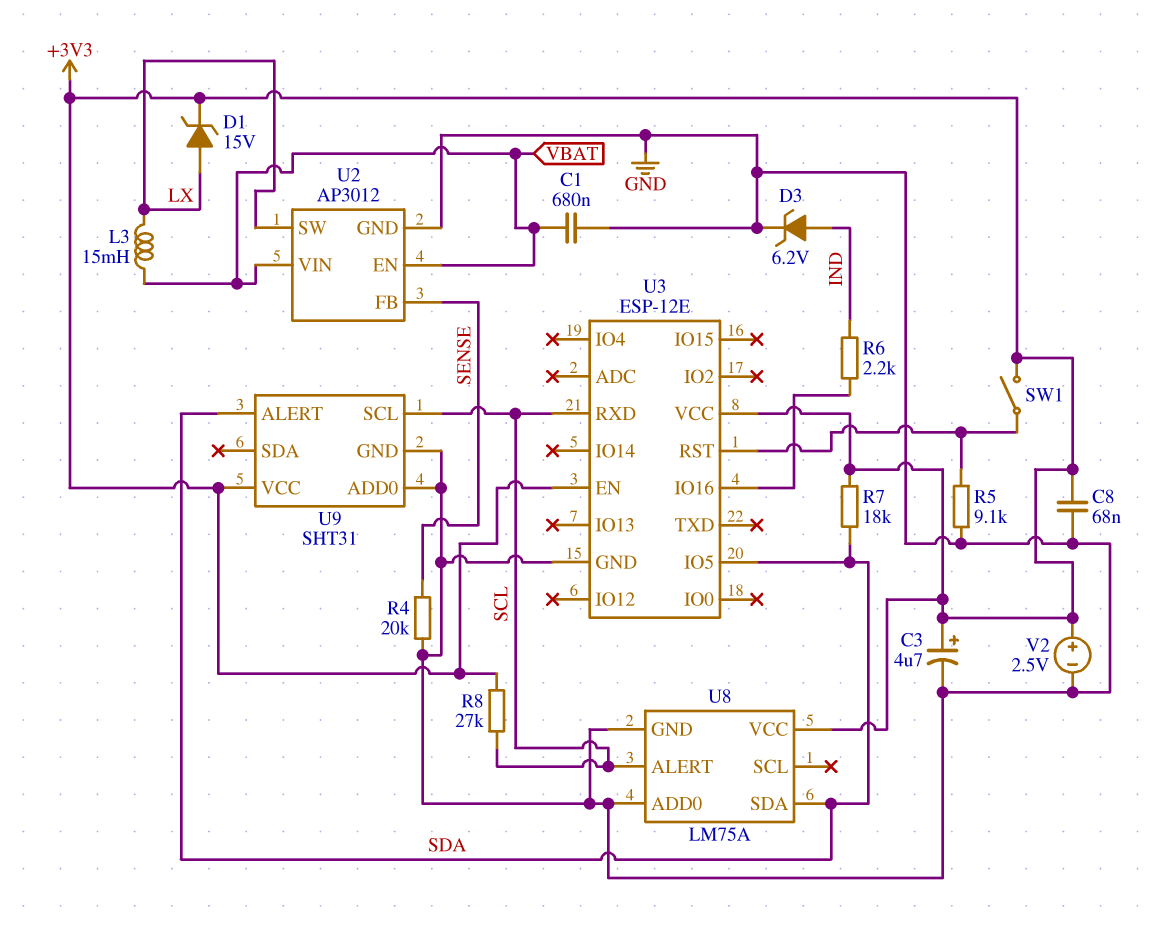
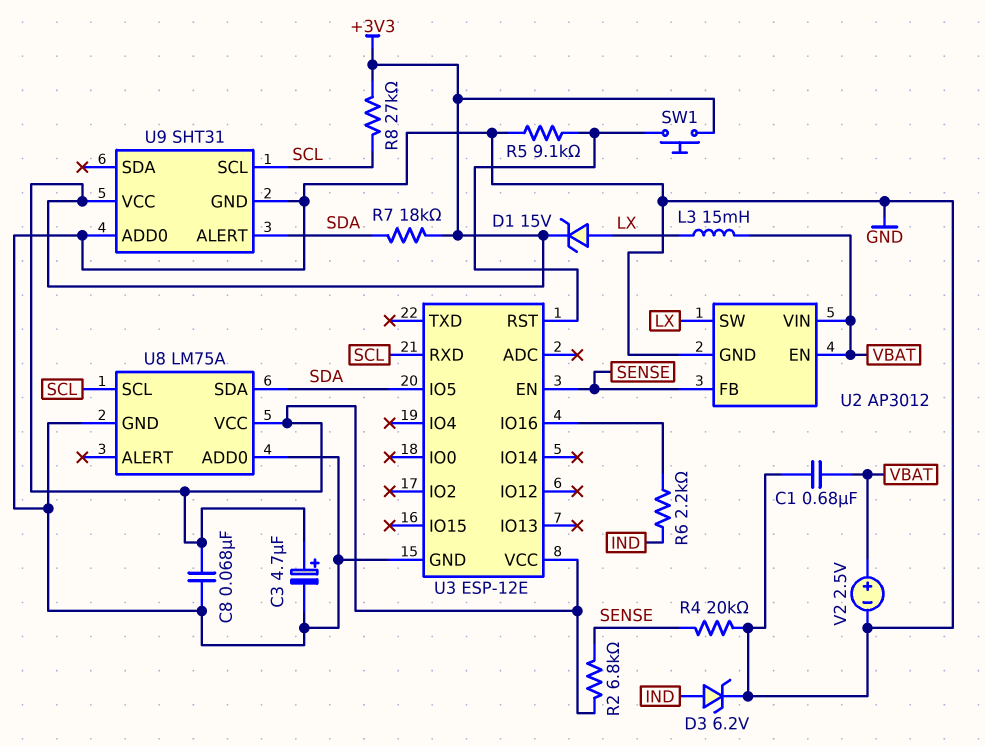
R2: none -> 6.8k (+3V3, SENSE)
SW1: switch (+3V3, U3/RST) -> button (+3V3, U3/RST)
U3 pin EN: +3V3 -> SENSE
U8 pin ALERT: SCL -> none
U8 pin SCL: none -> SCL
V2: 2.5V (plus +3V3, minus GND) -> 2.5V (plus VBAT, minus GND)

